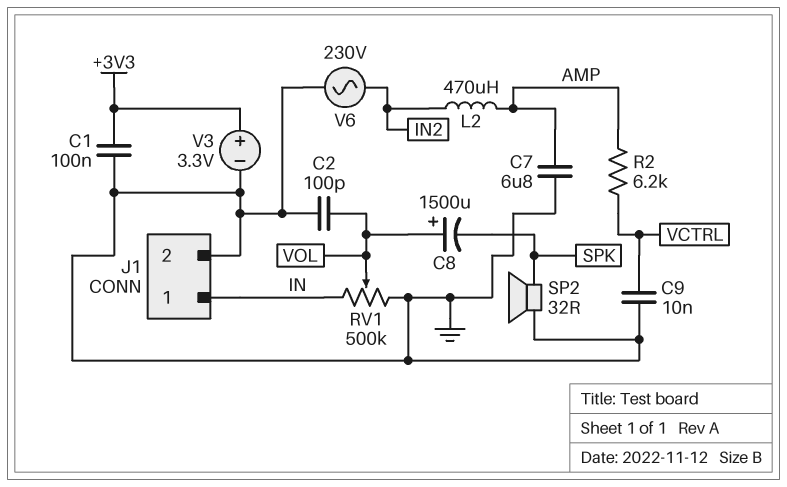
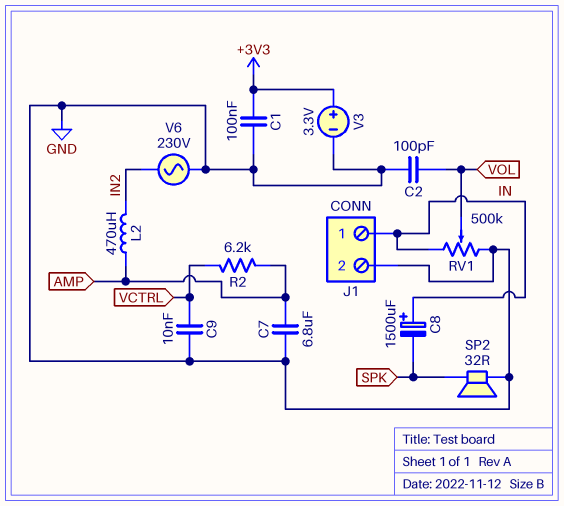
C8: 1500uF (plus VOL, minus SPK) -> 1500uF (plus IN, minus SPK)

